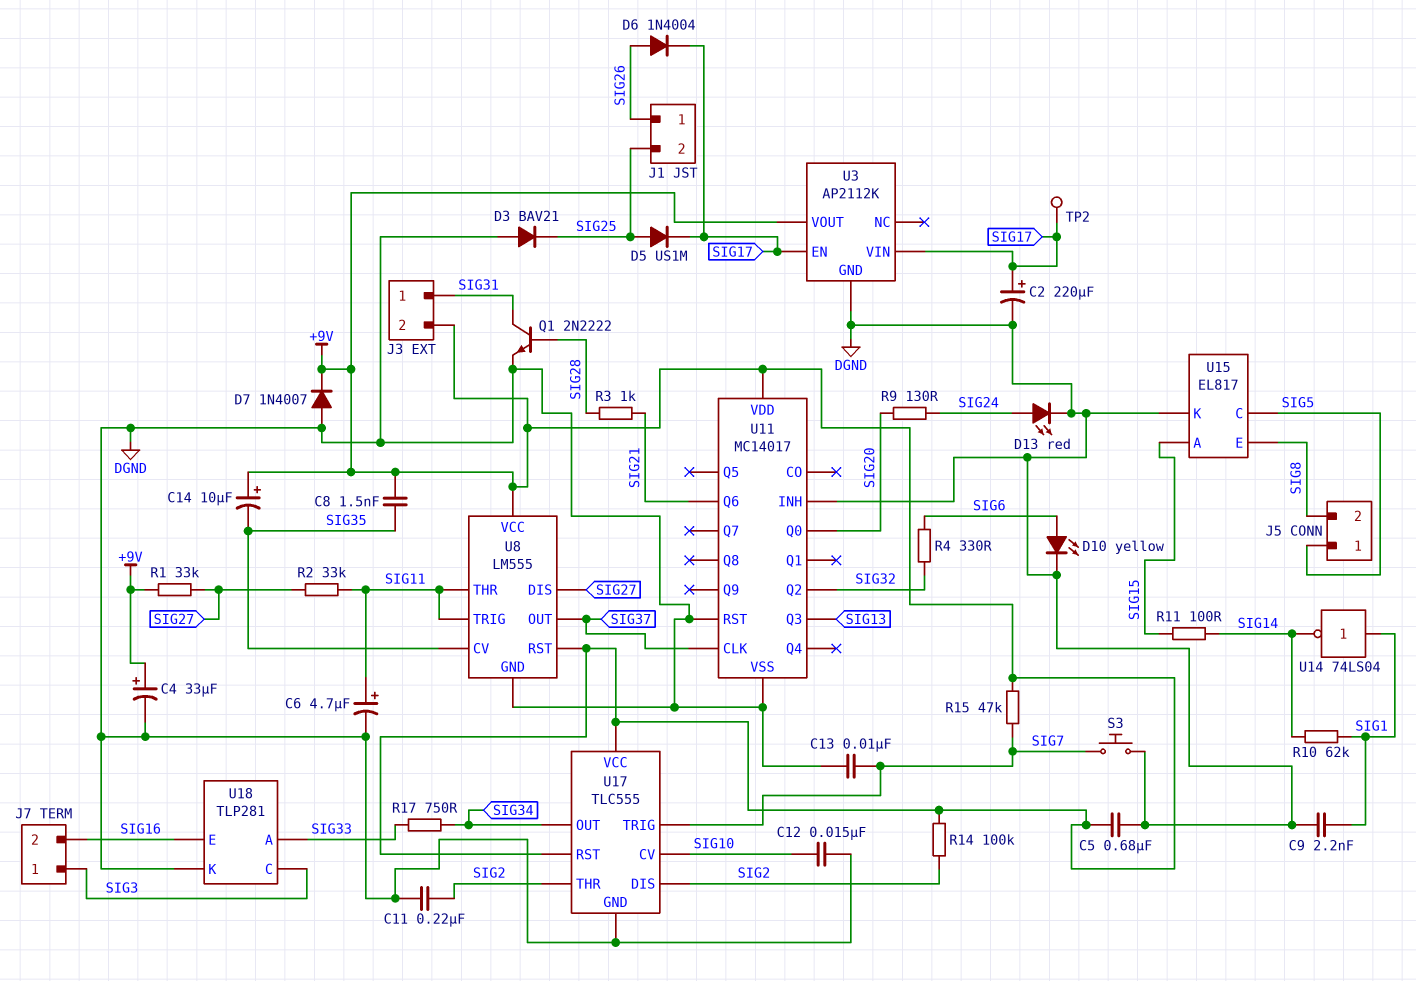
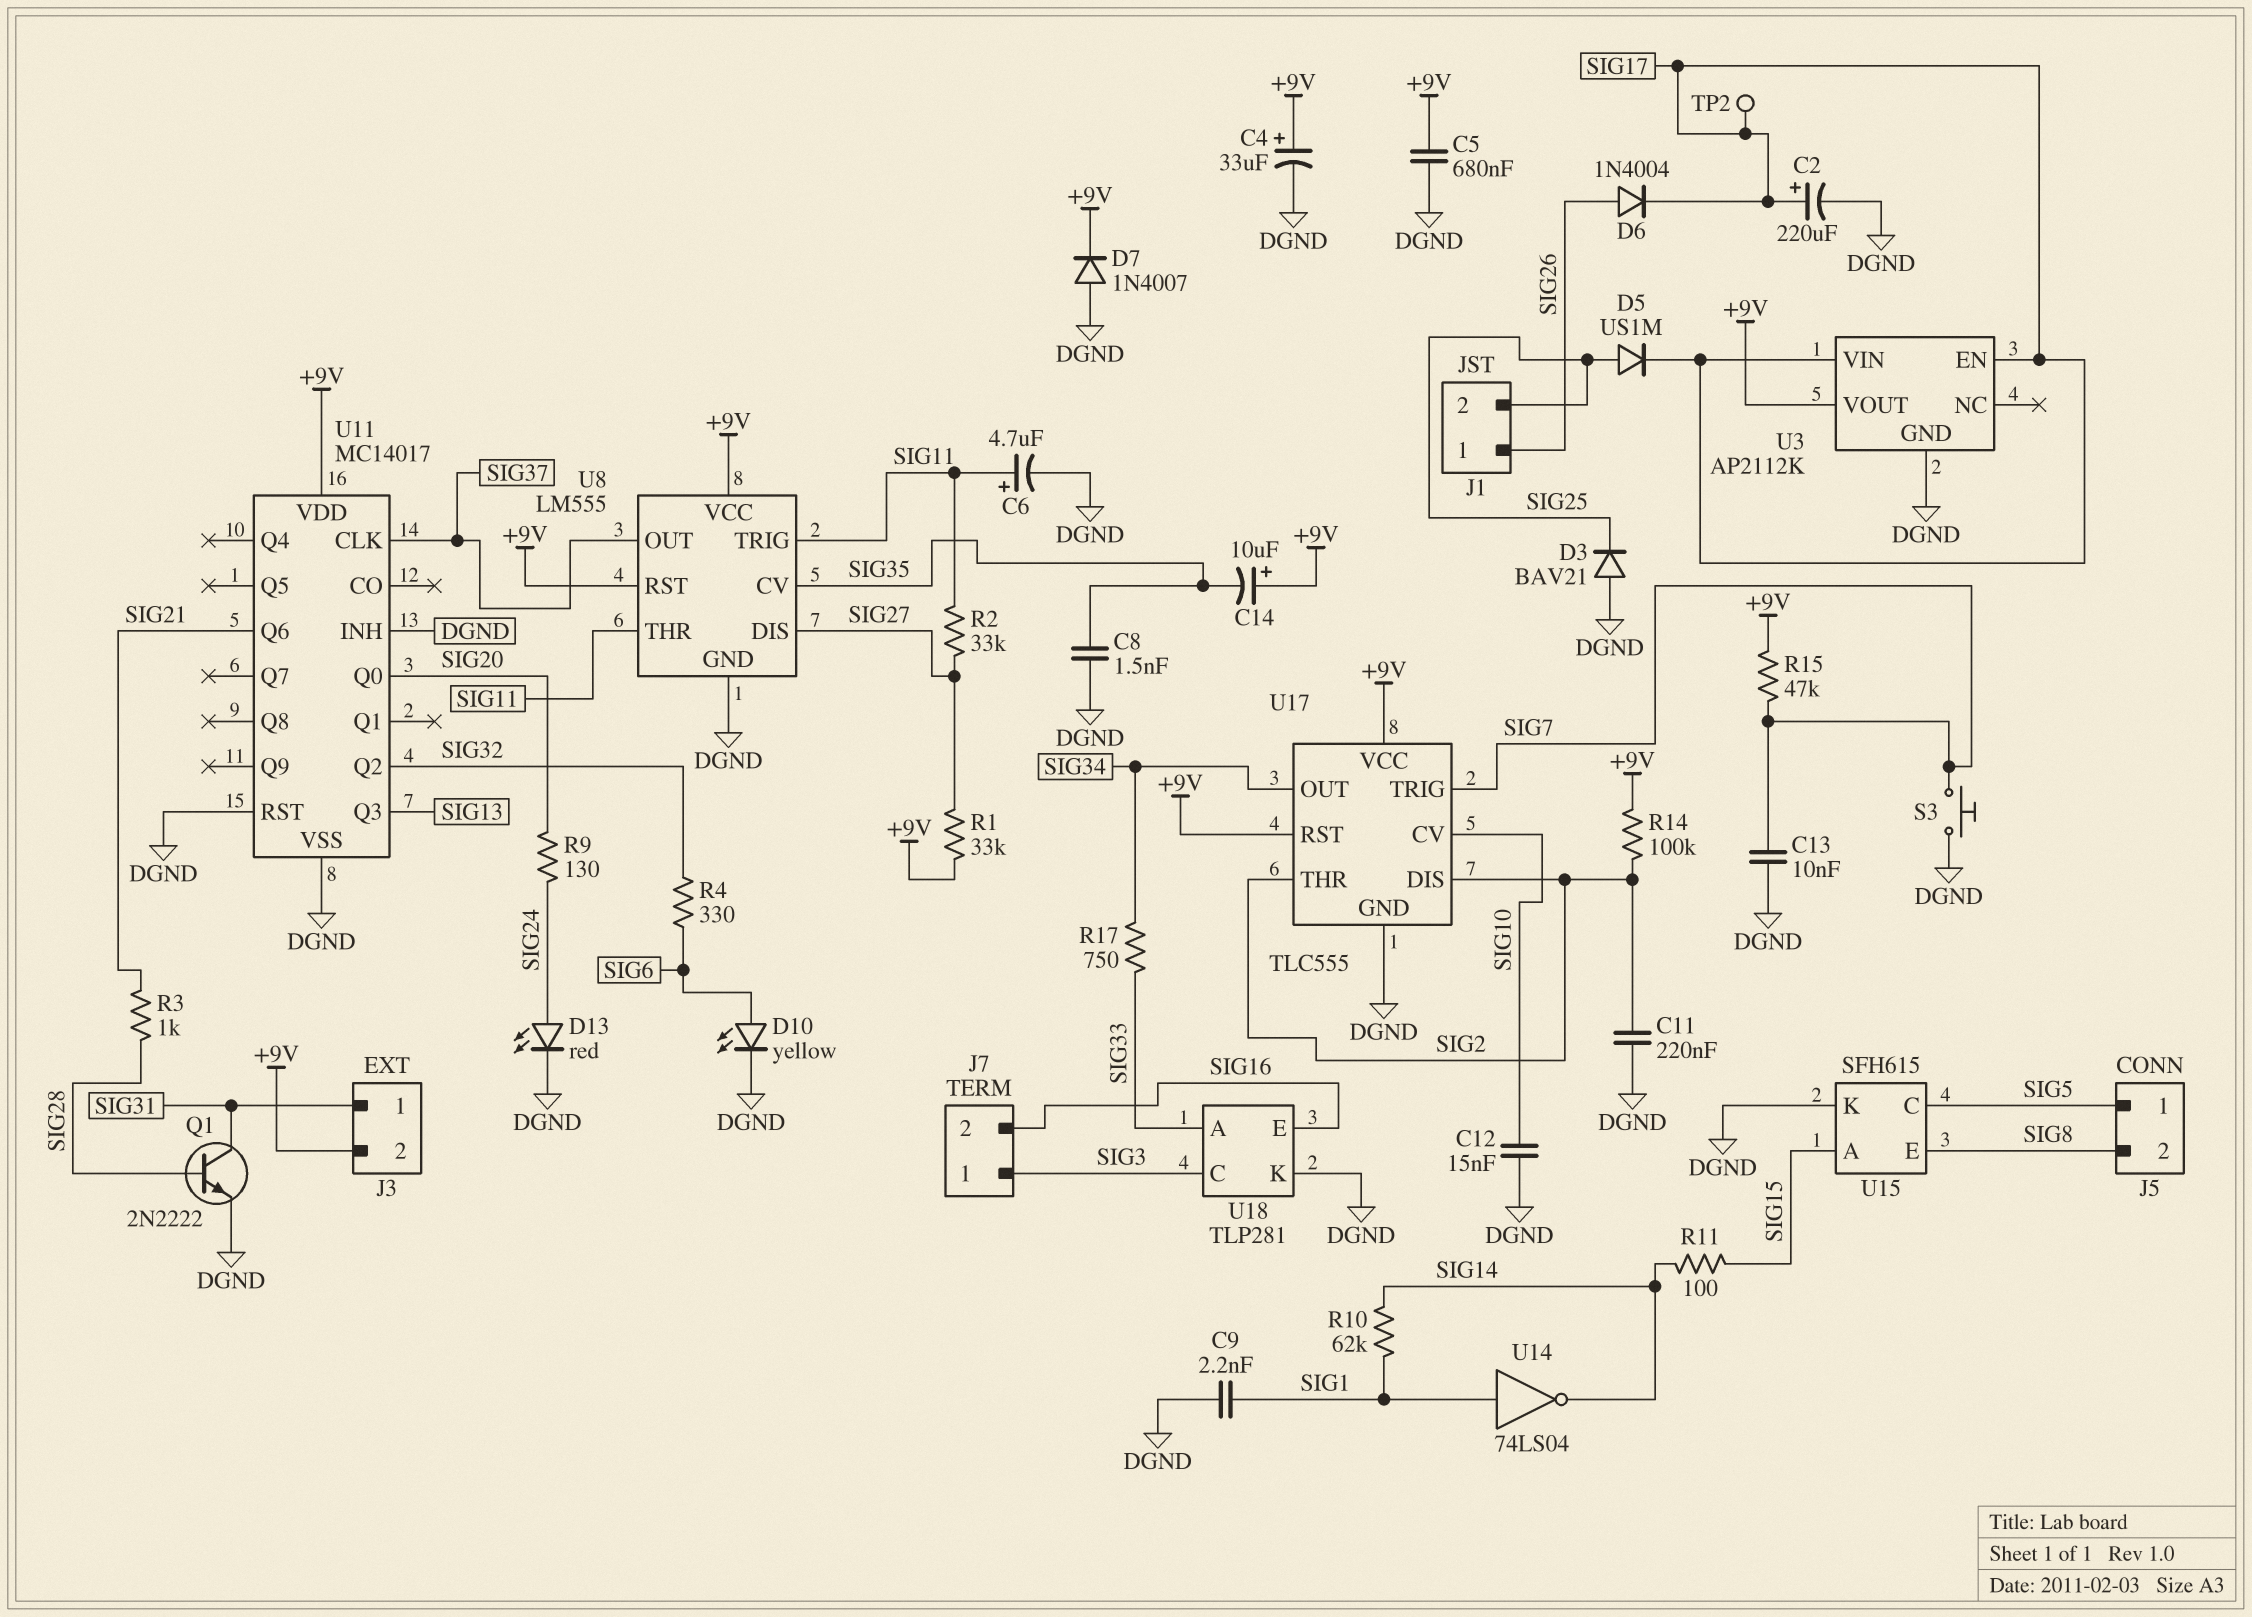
C8: 1.5nF (+9V, SIG35) -> 1.5nF (DGND, SIG35)
U15: EL817 -> SFH615

